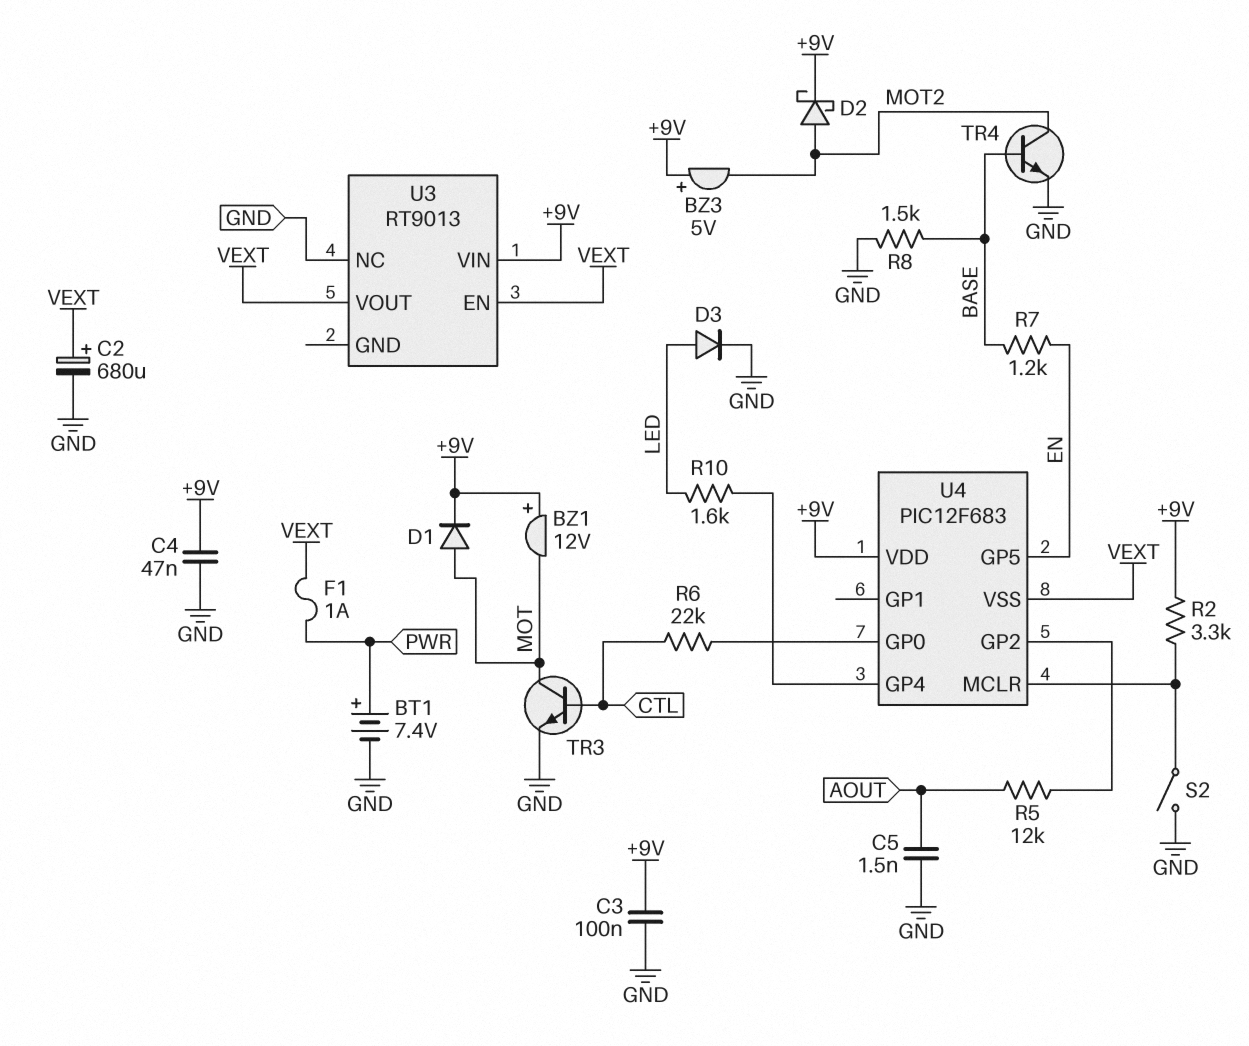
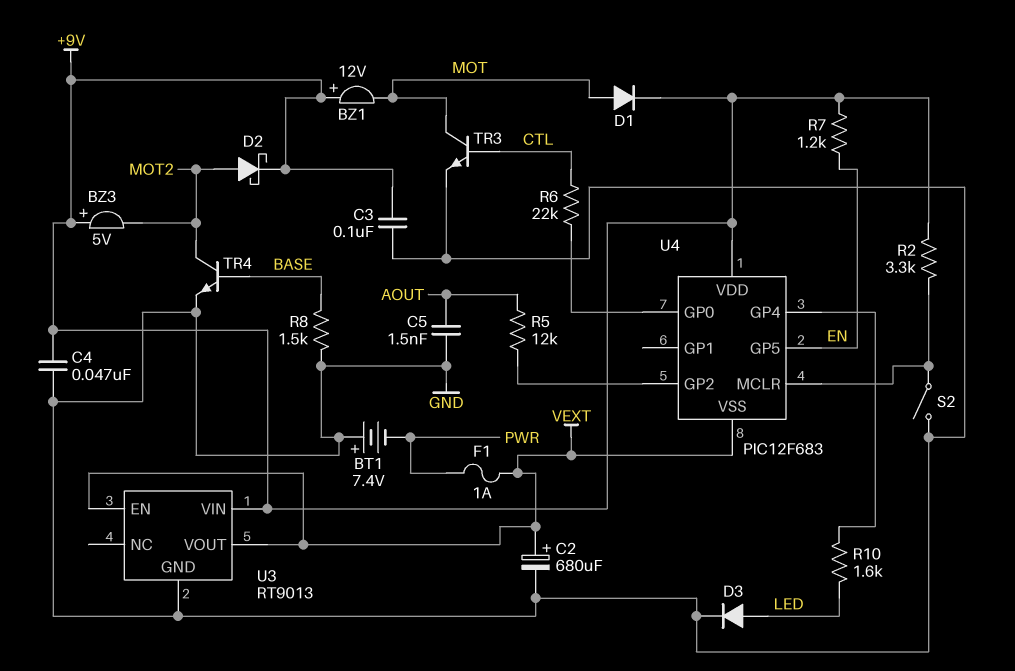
BT1: 7.4V (plus PWR, minus GND) -> 7.4V (plus GND, minus PWR)
R7: 1.2k (BASE, EN) -> 1.2k (+9V, EN)
U3 pin GND: none -> GND
U3 pin NC: GND -> none

